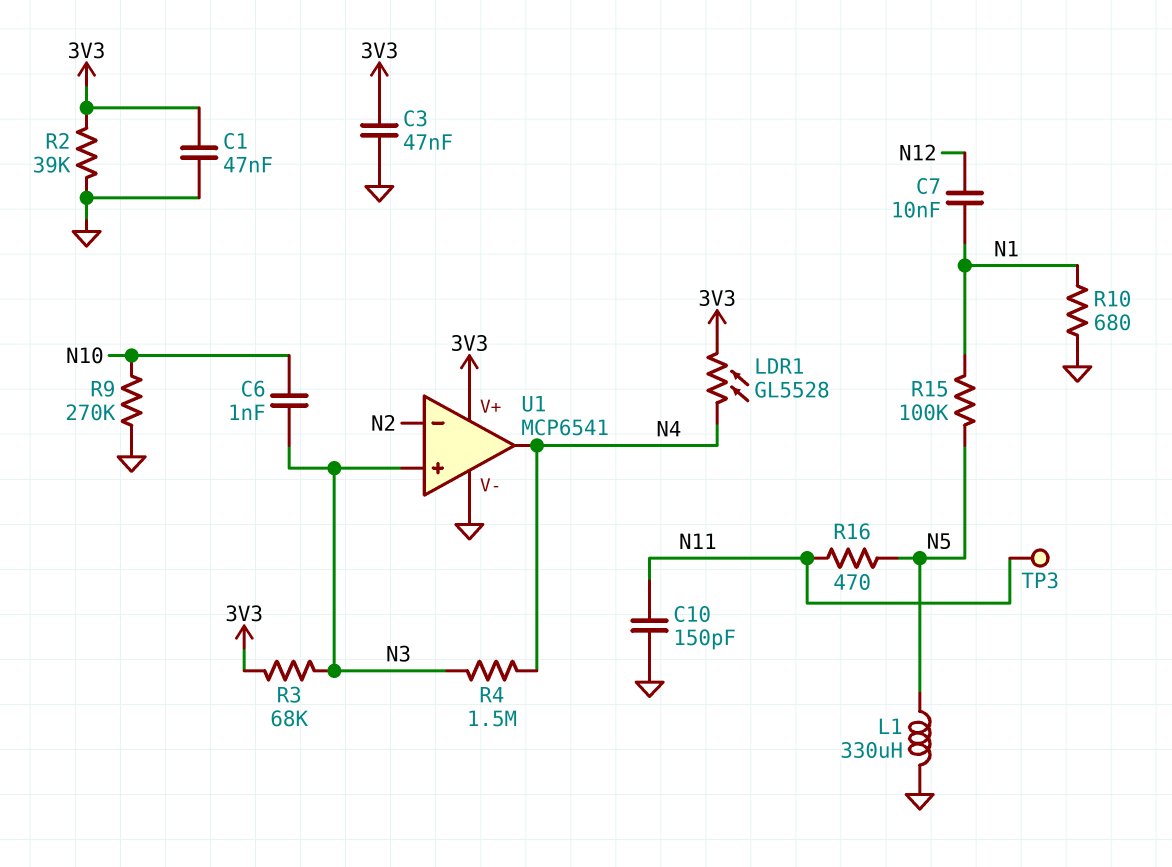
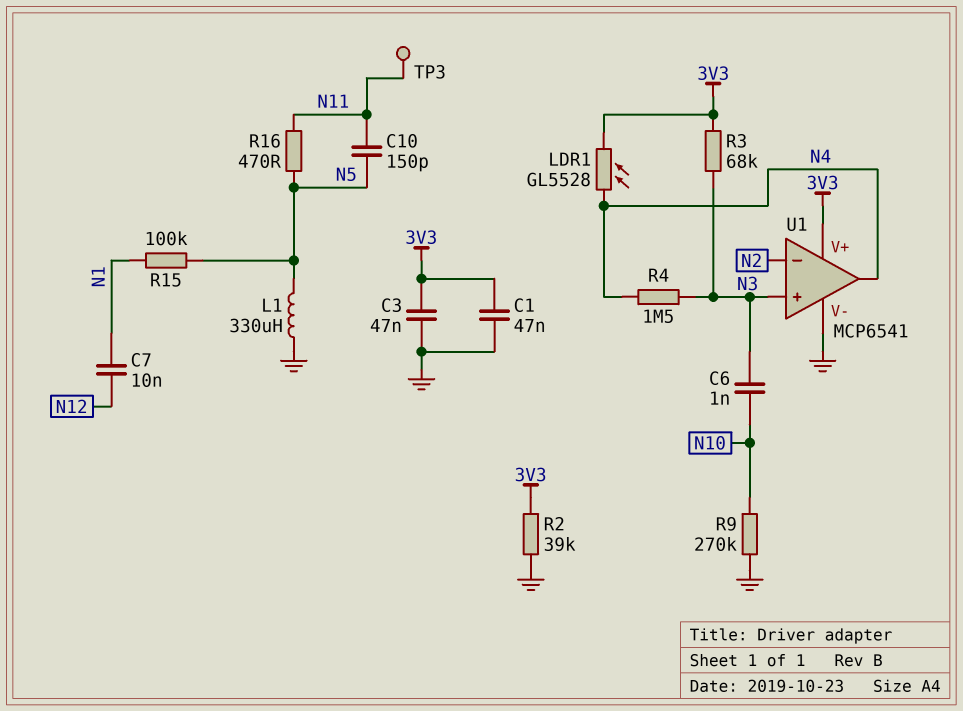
C10: 150pF (GND, N11) -> 150pF (N5, N11)
R10: 680 (GND, N1) -> none

